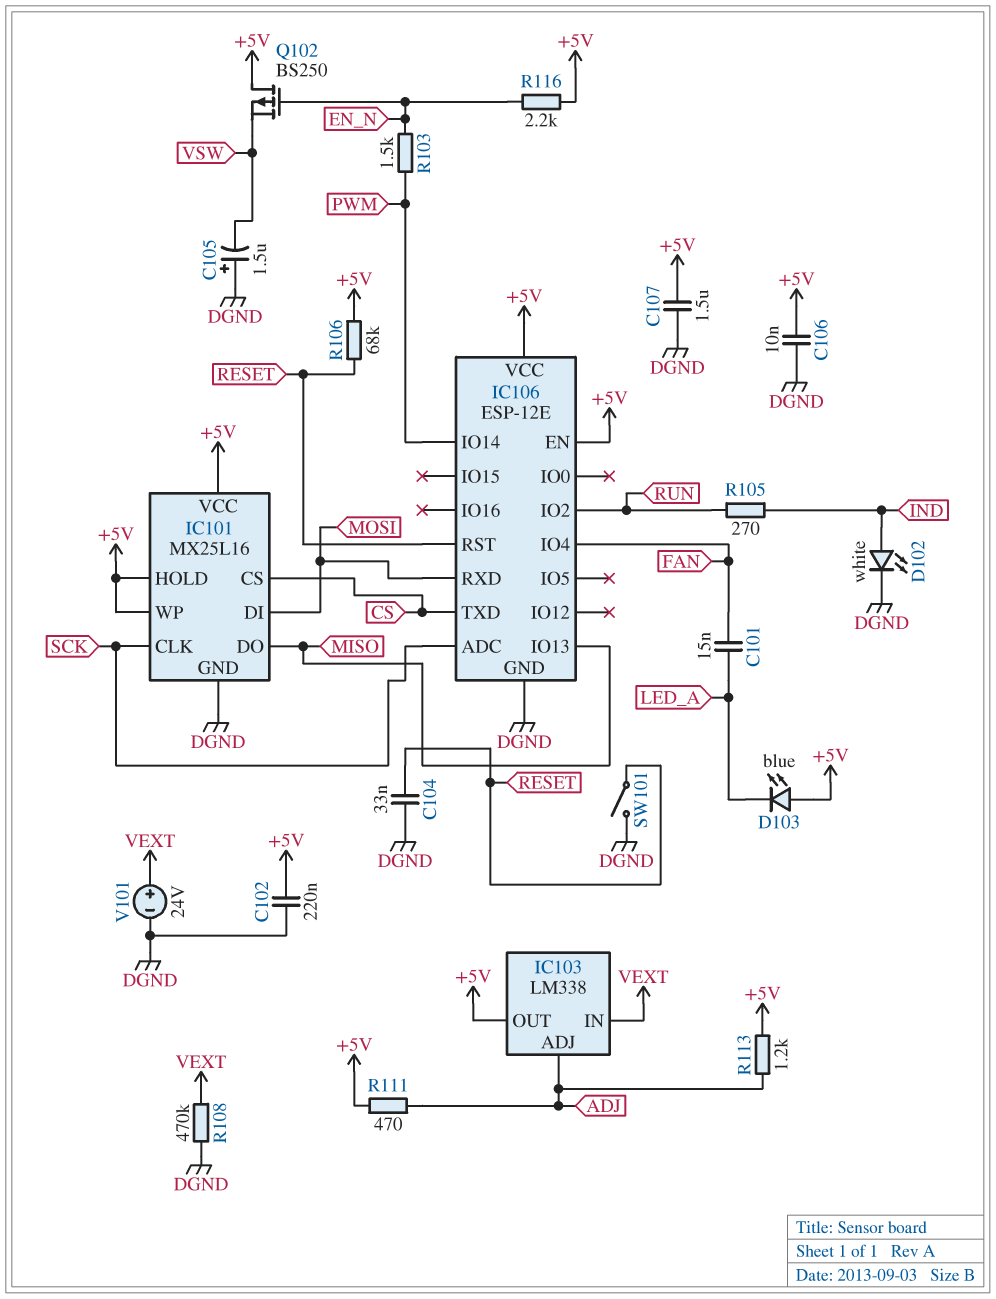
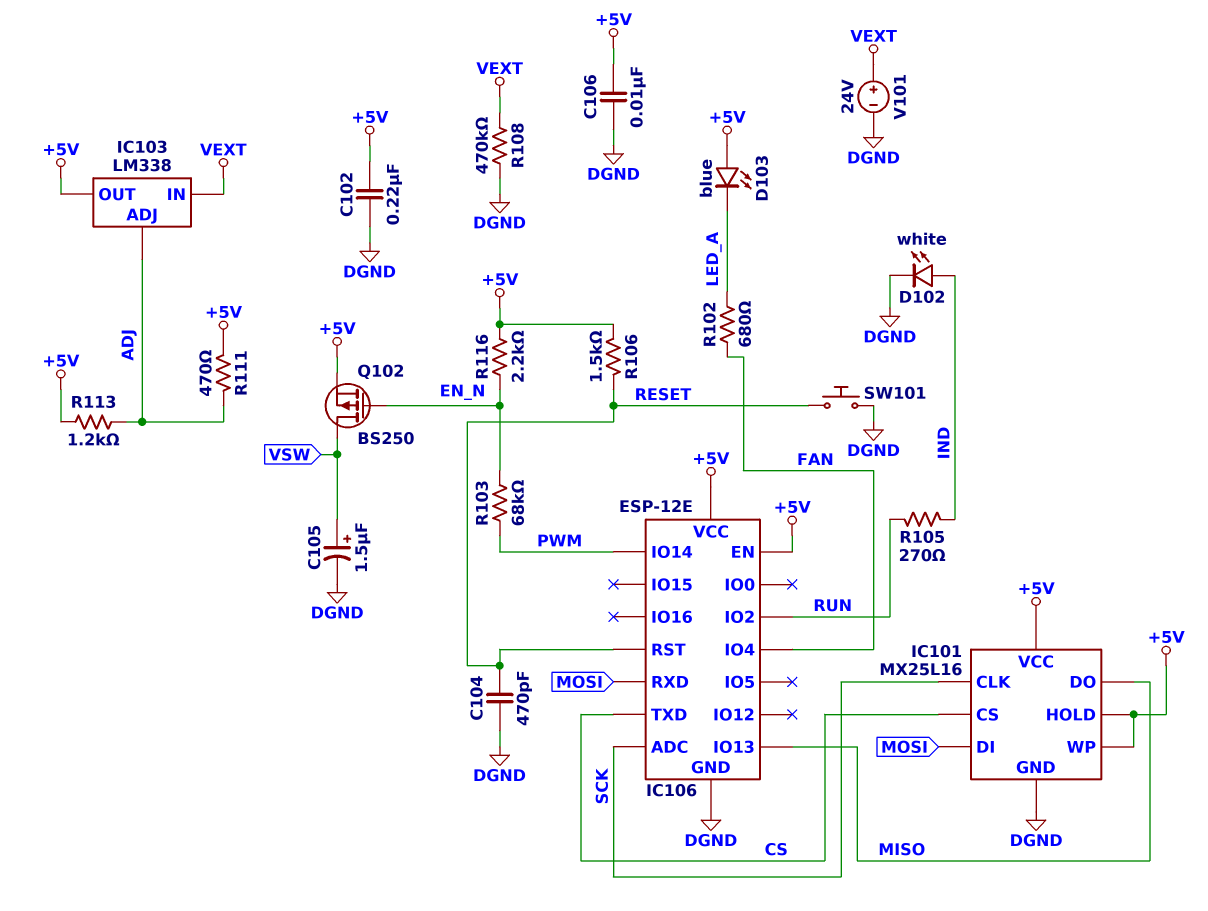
C101: 15nF (FAN, LED_A) -> none
C104: 33nF (DGND, RESET) -> 470pF (DGND, RESET)
C105: 1.5uF (plus DGND, minus VSW) -> 1.5uF (plus VSW, minus DGND)
C107: 1.5uF (+5V, DGND) -> none
Q102: PMOS BS250 (G EN_N, D +5V, S VSW) -> PMOS BS250 (G EN_N, D VSW, S +5V)
R102: none -> 680 (FAN, LED_A)
R103: 1.5k (EN_N, PWM) -> 68k (EN_N, PWM)
R106: 68k (+5V, RESET) -> 1.5k (+5V, RESET)
SW101: switch (DGND, RESET) -> button (DGND, RESET)

